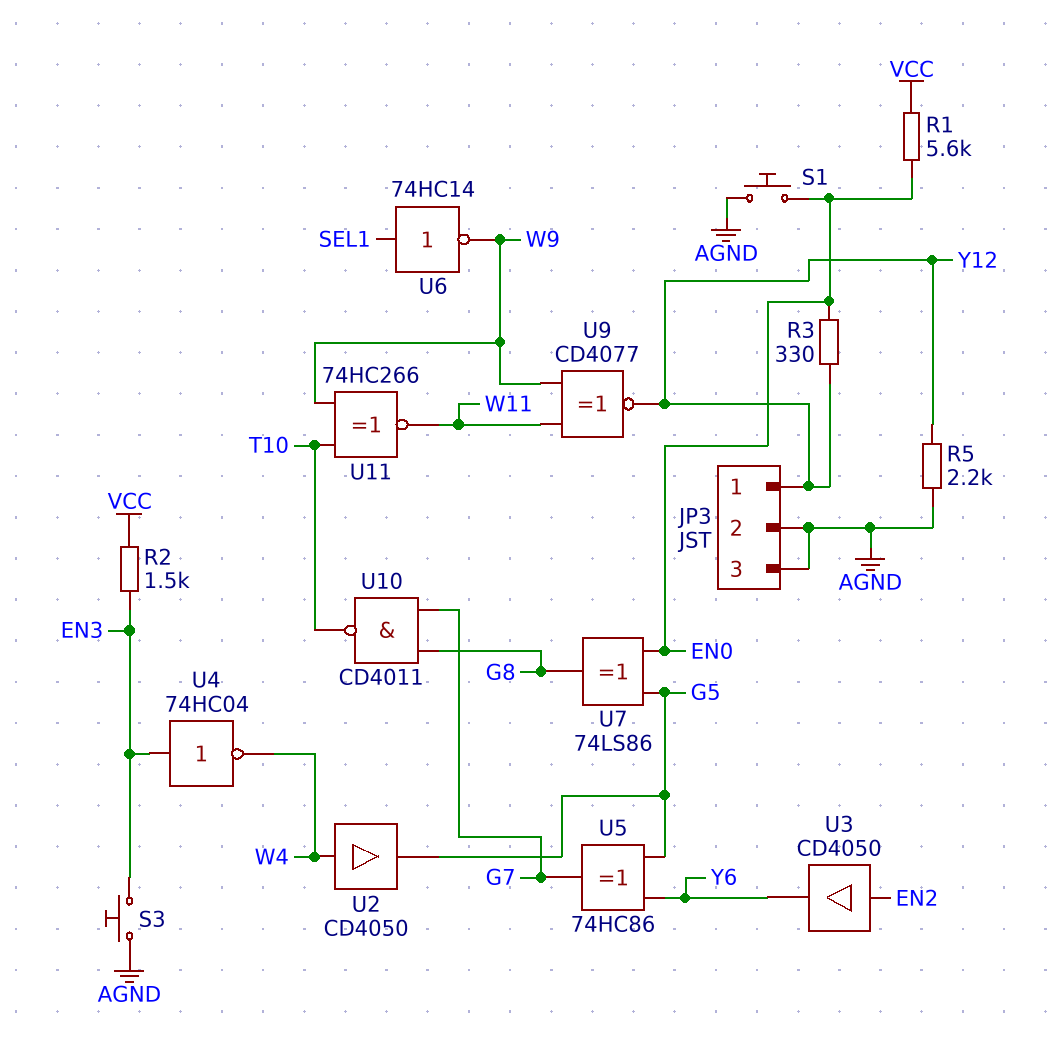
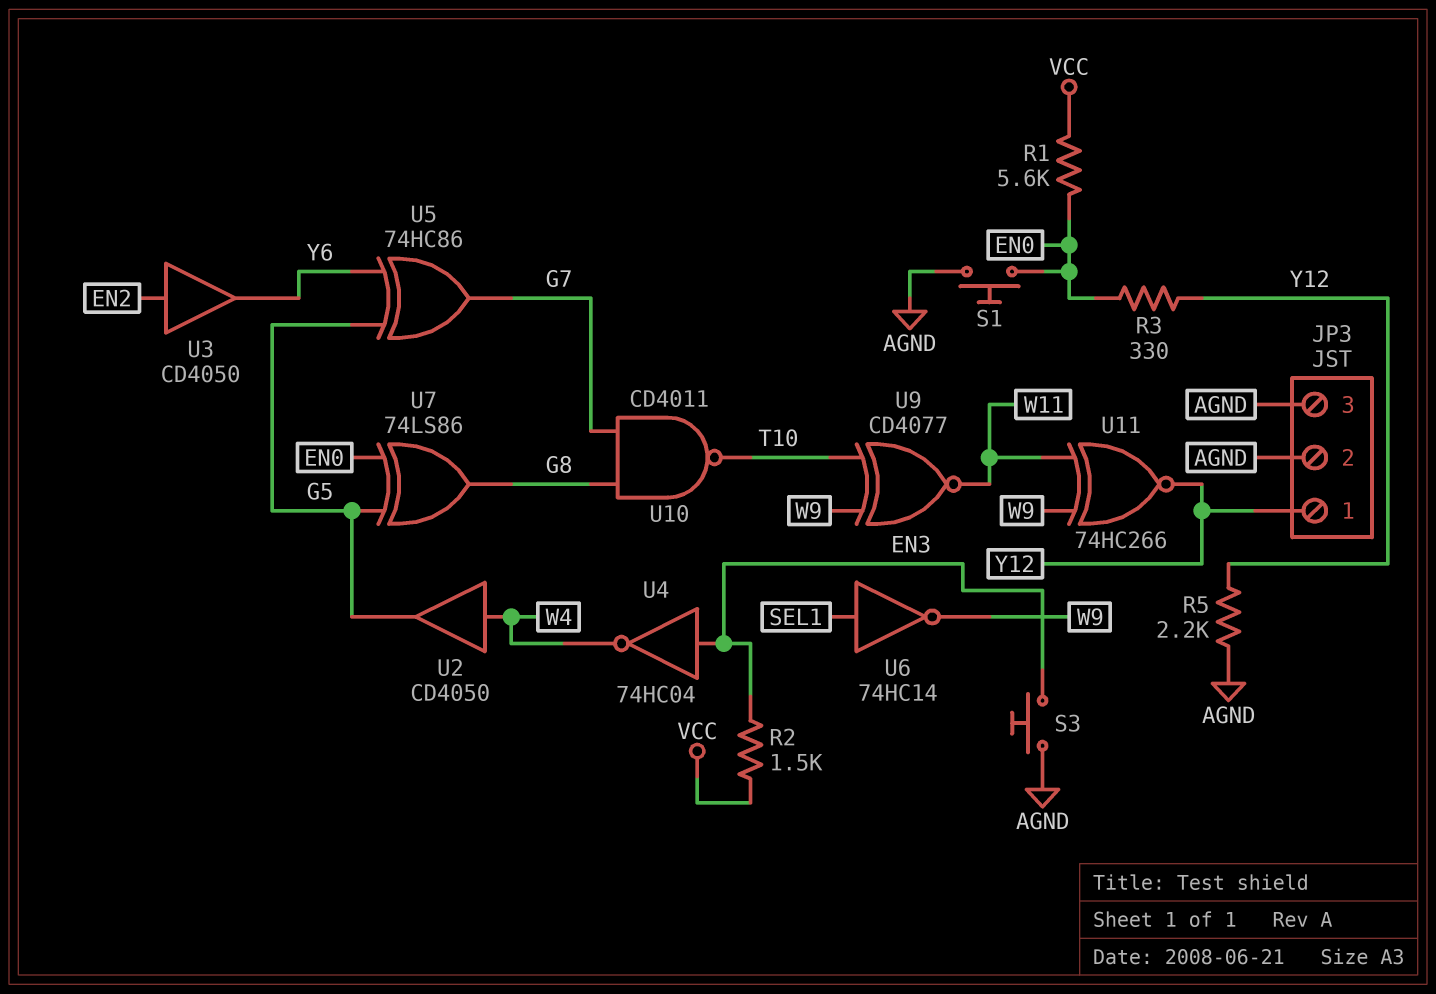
U9: XNOR CD4077 (in W9, in W11, out Y12) -> XNOR CD4077 (in T10, in W9, out W11)
U11: XNOR 74HC266 (in T10, in W9, out W11) -> XNOR 74HC266 (in W9, in W11, out Y12)

